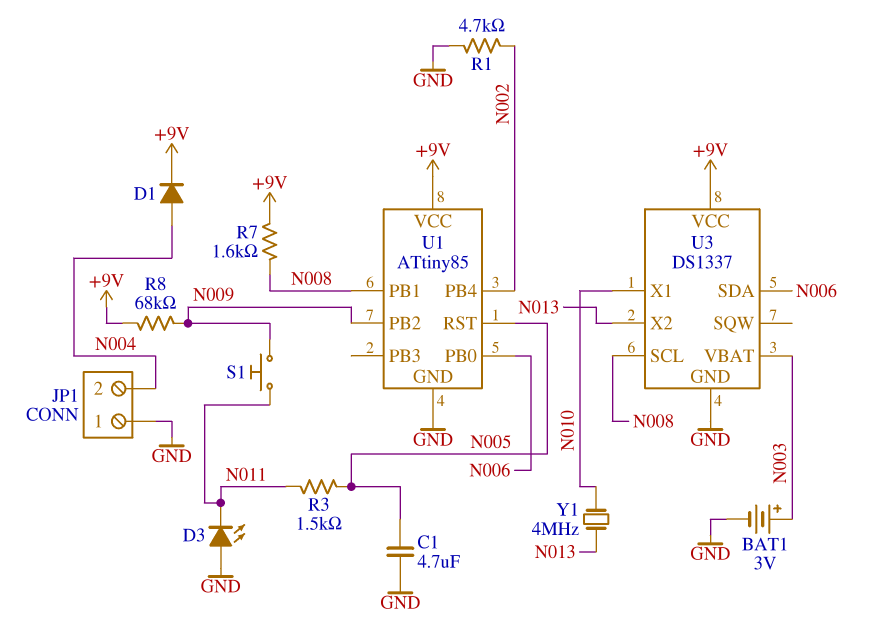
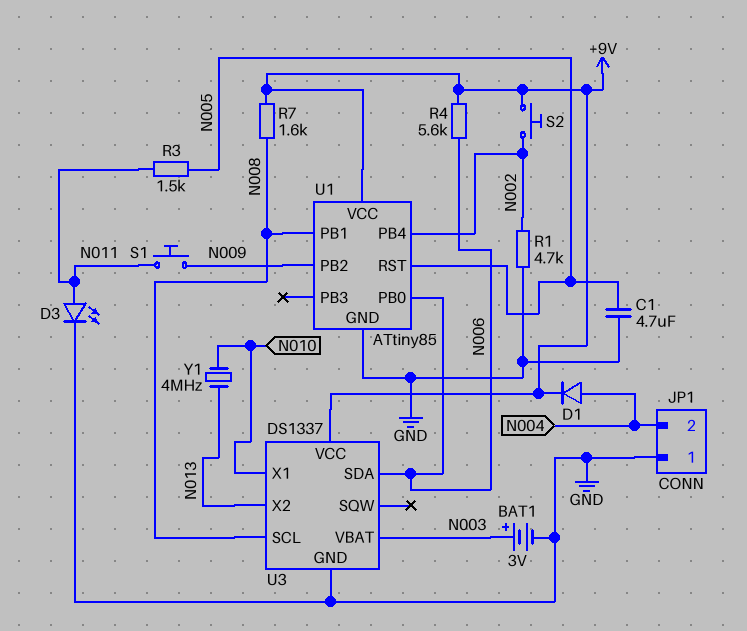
D3: LED (A GND, K N011) -> LED (A N011, K GND)
R4: none -> 5.6k (+9V, N006)
R8: 68k (+9V, N009) -> none
S2: none -> button (+9V, N002)

